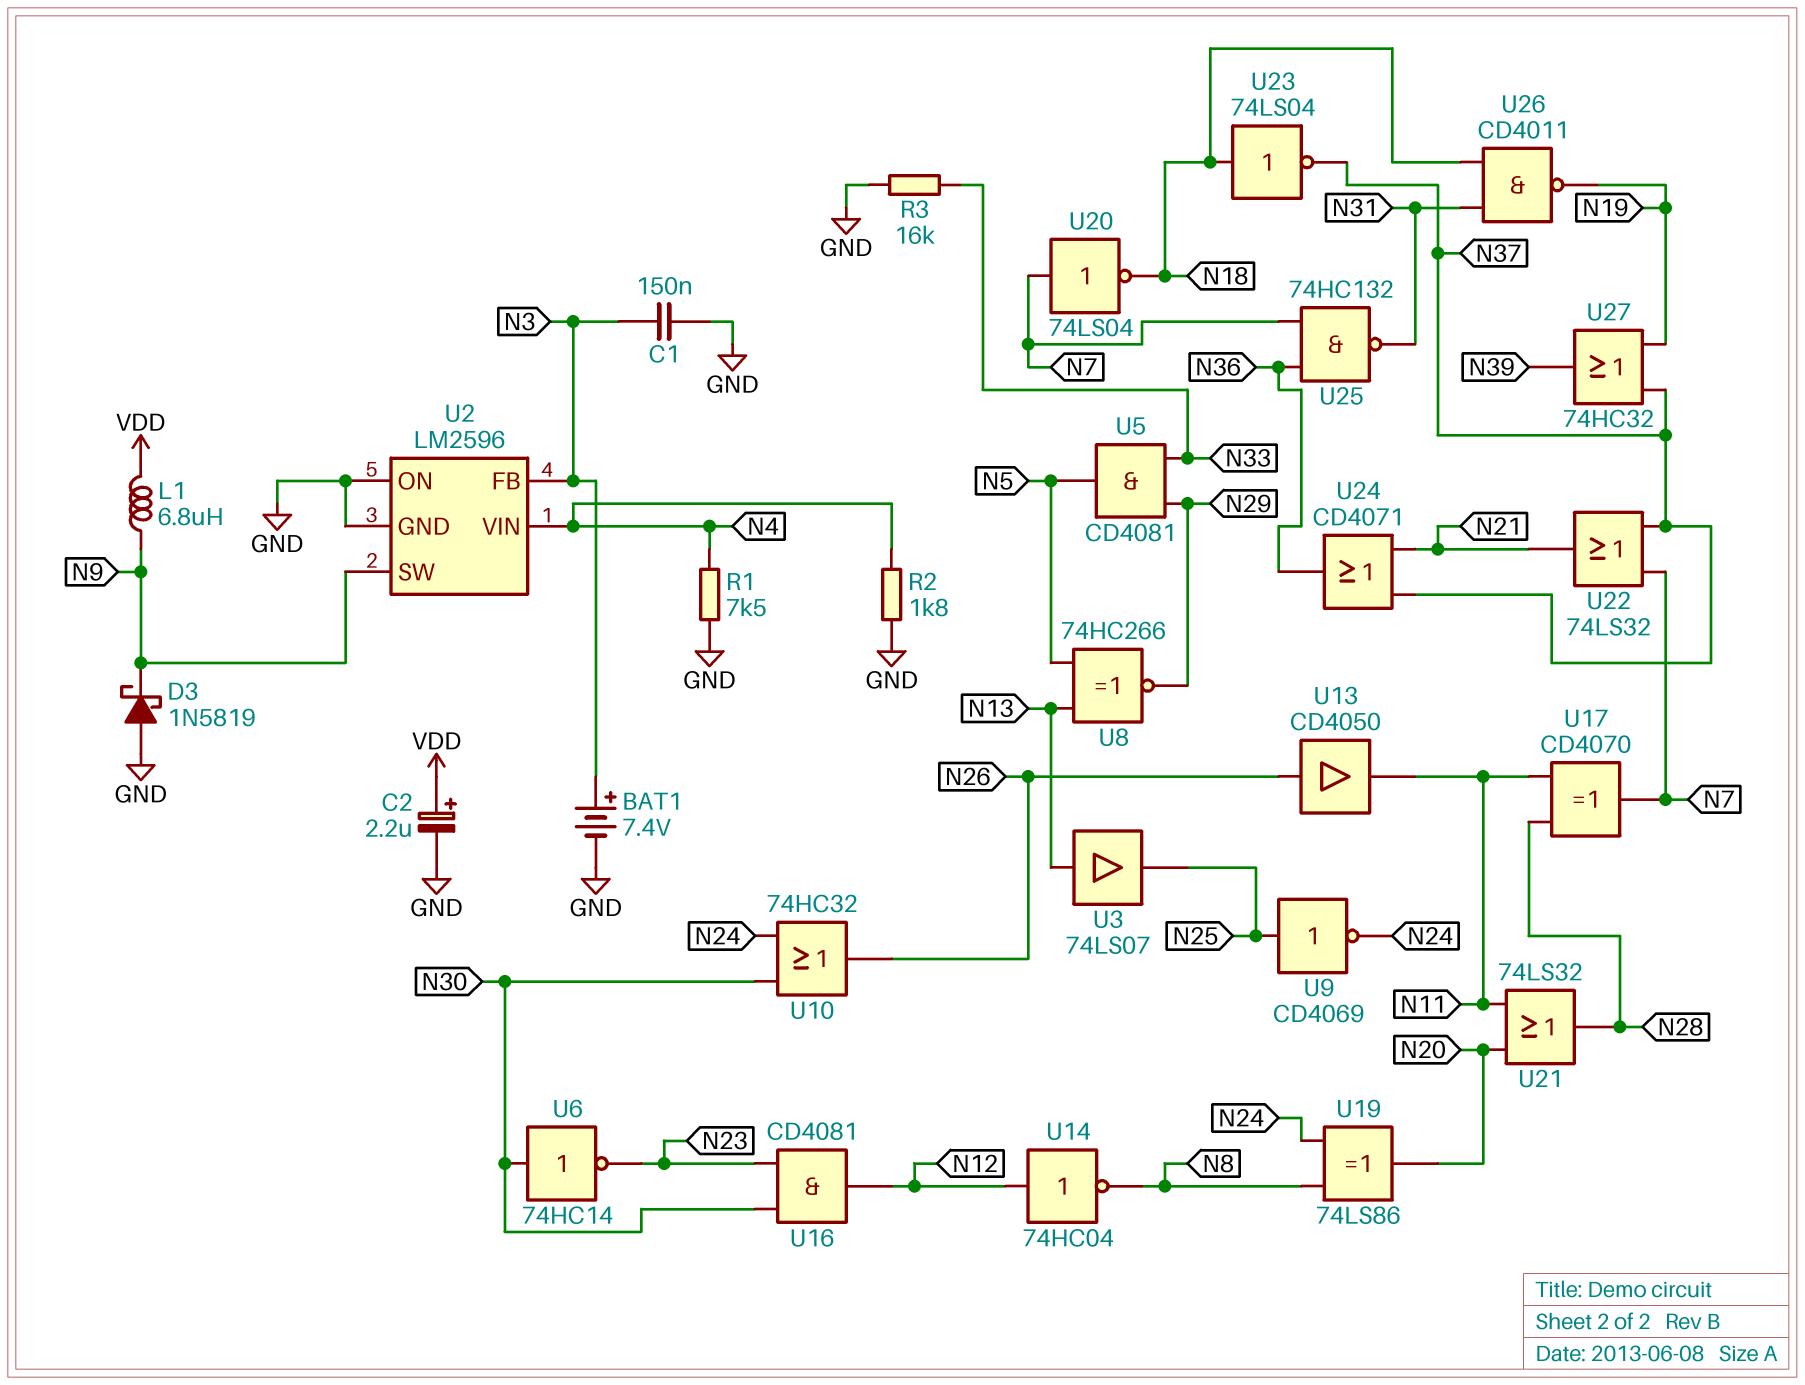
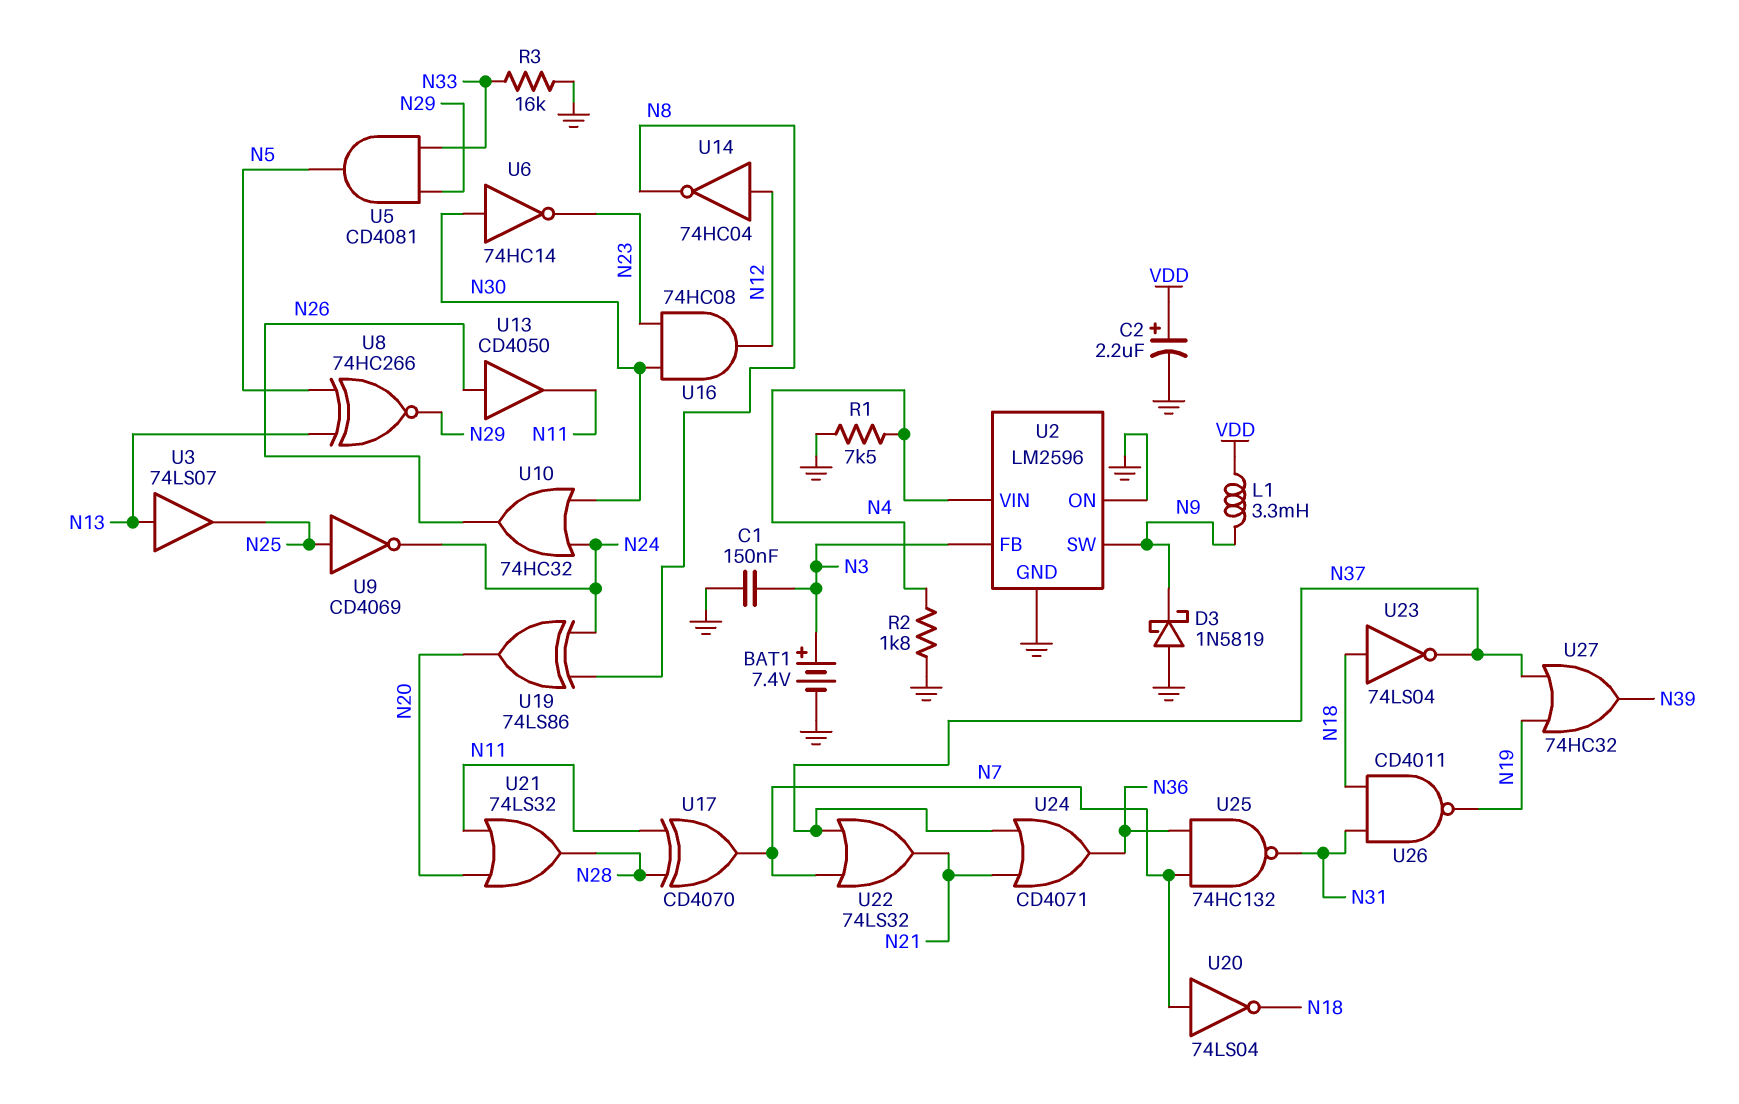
L1: 6.8uH (N9, VDD) -> 3.3mH (N9, VDD)
U16: AND CD4081 (in N23, in N30, out N12) -> AND 74HC08 (in N23, in N30, out N12)

